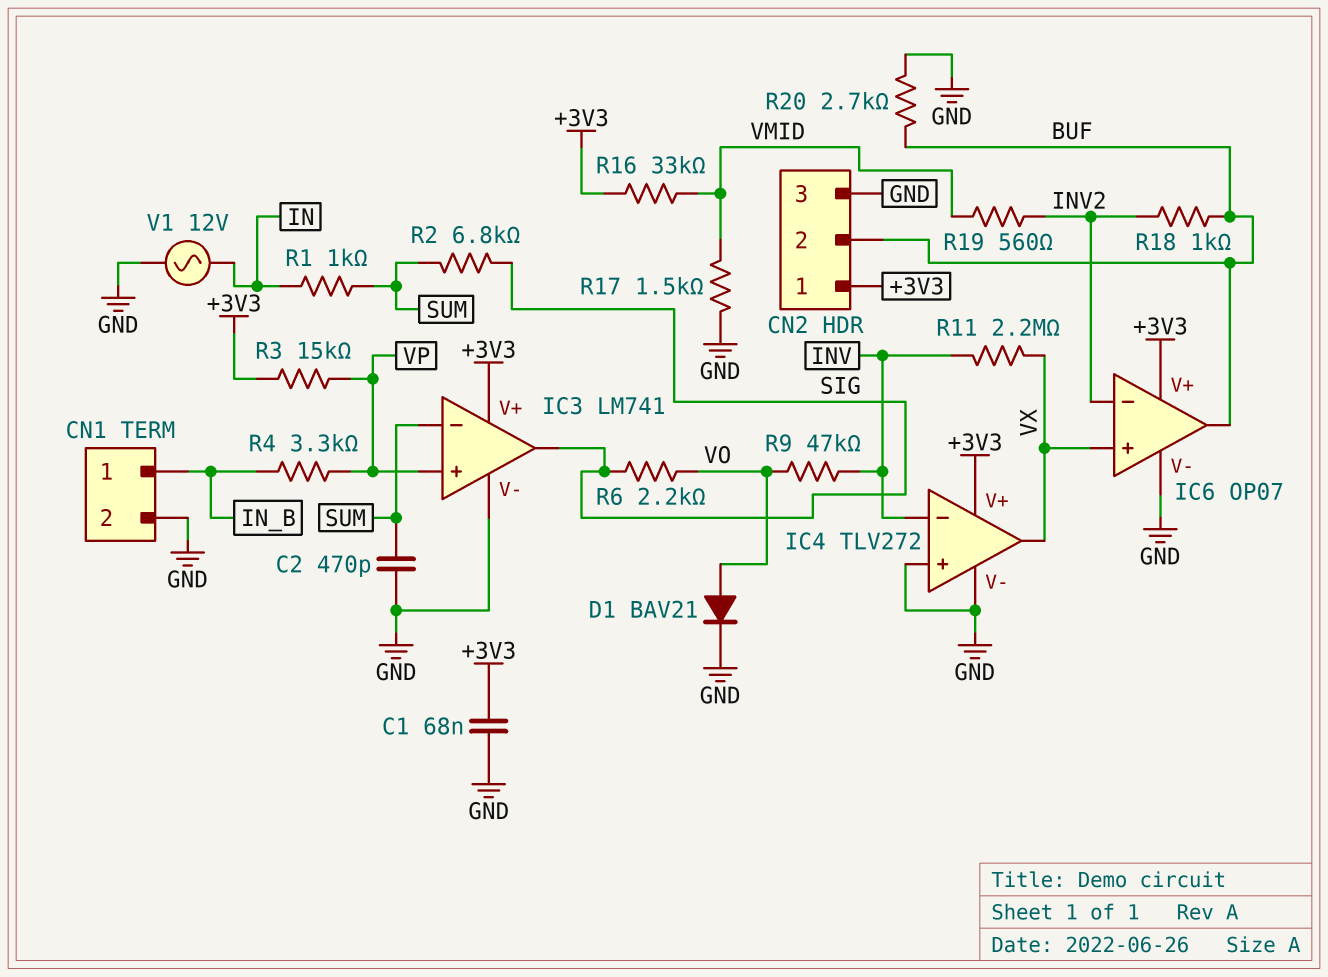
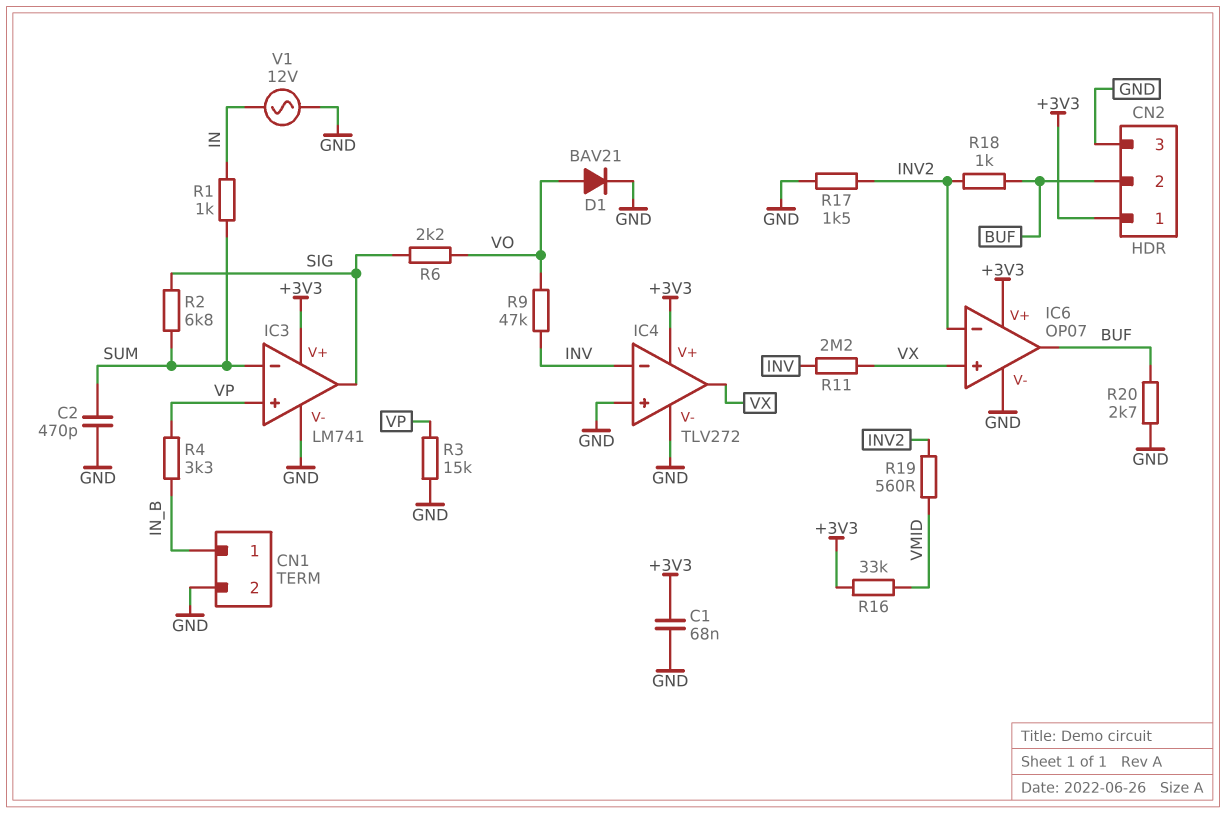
R3: 15k (+3V3, VP) -> 15k (GND, VP)
R17: 1.5k (GND, VMID) -> 1.5k (GND, INV2)

